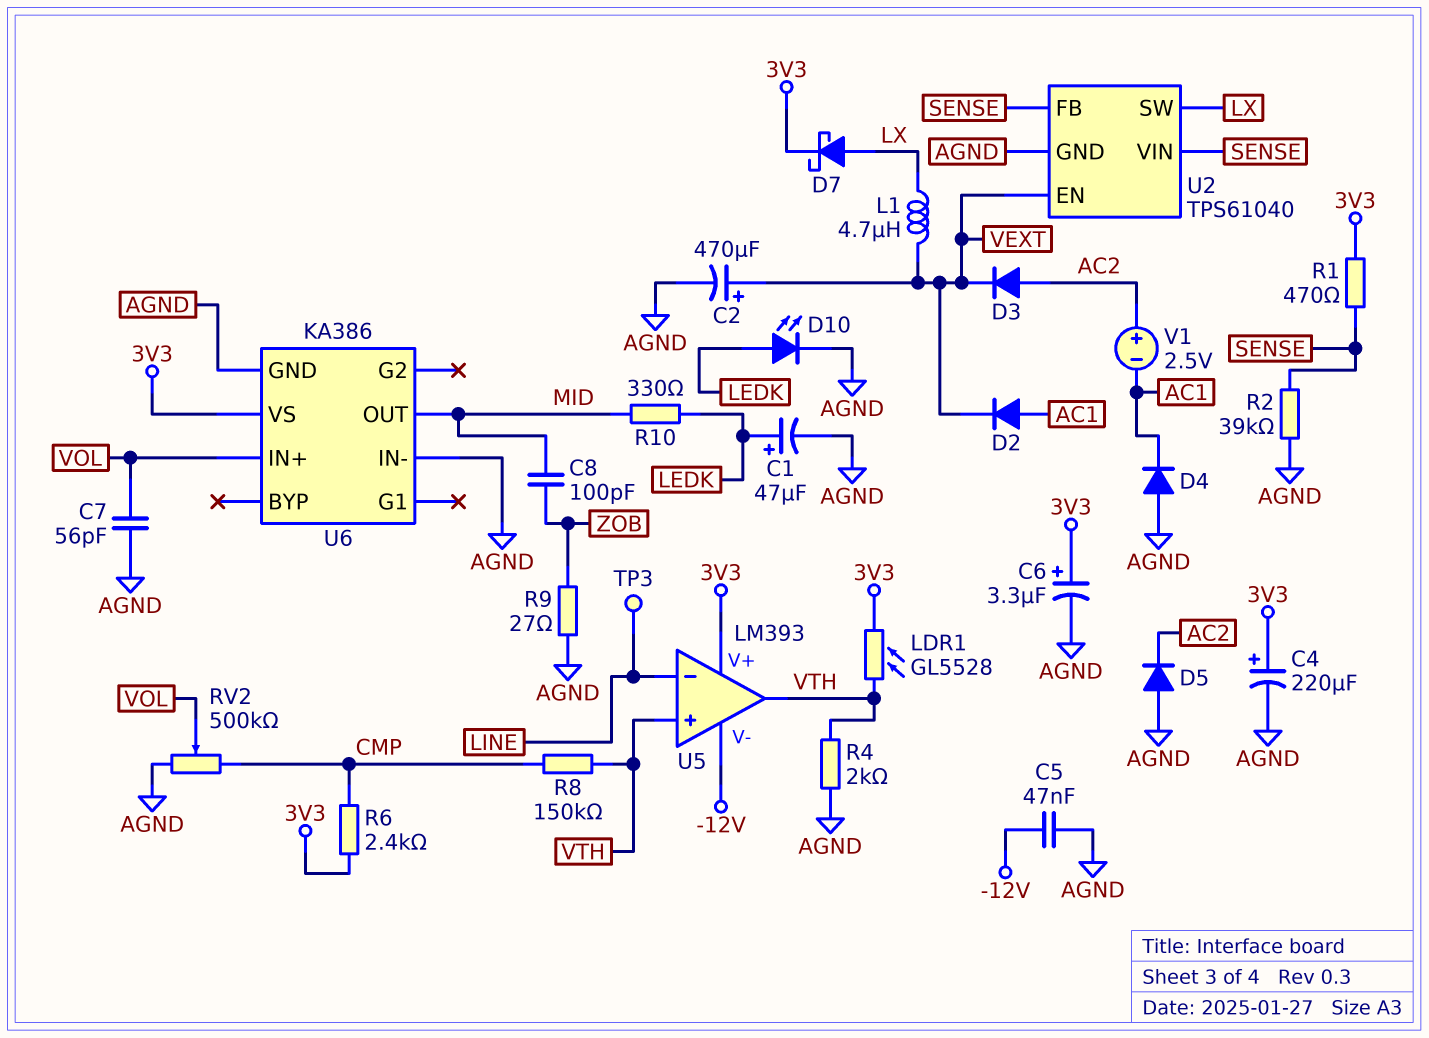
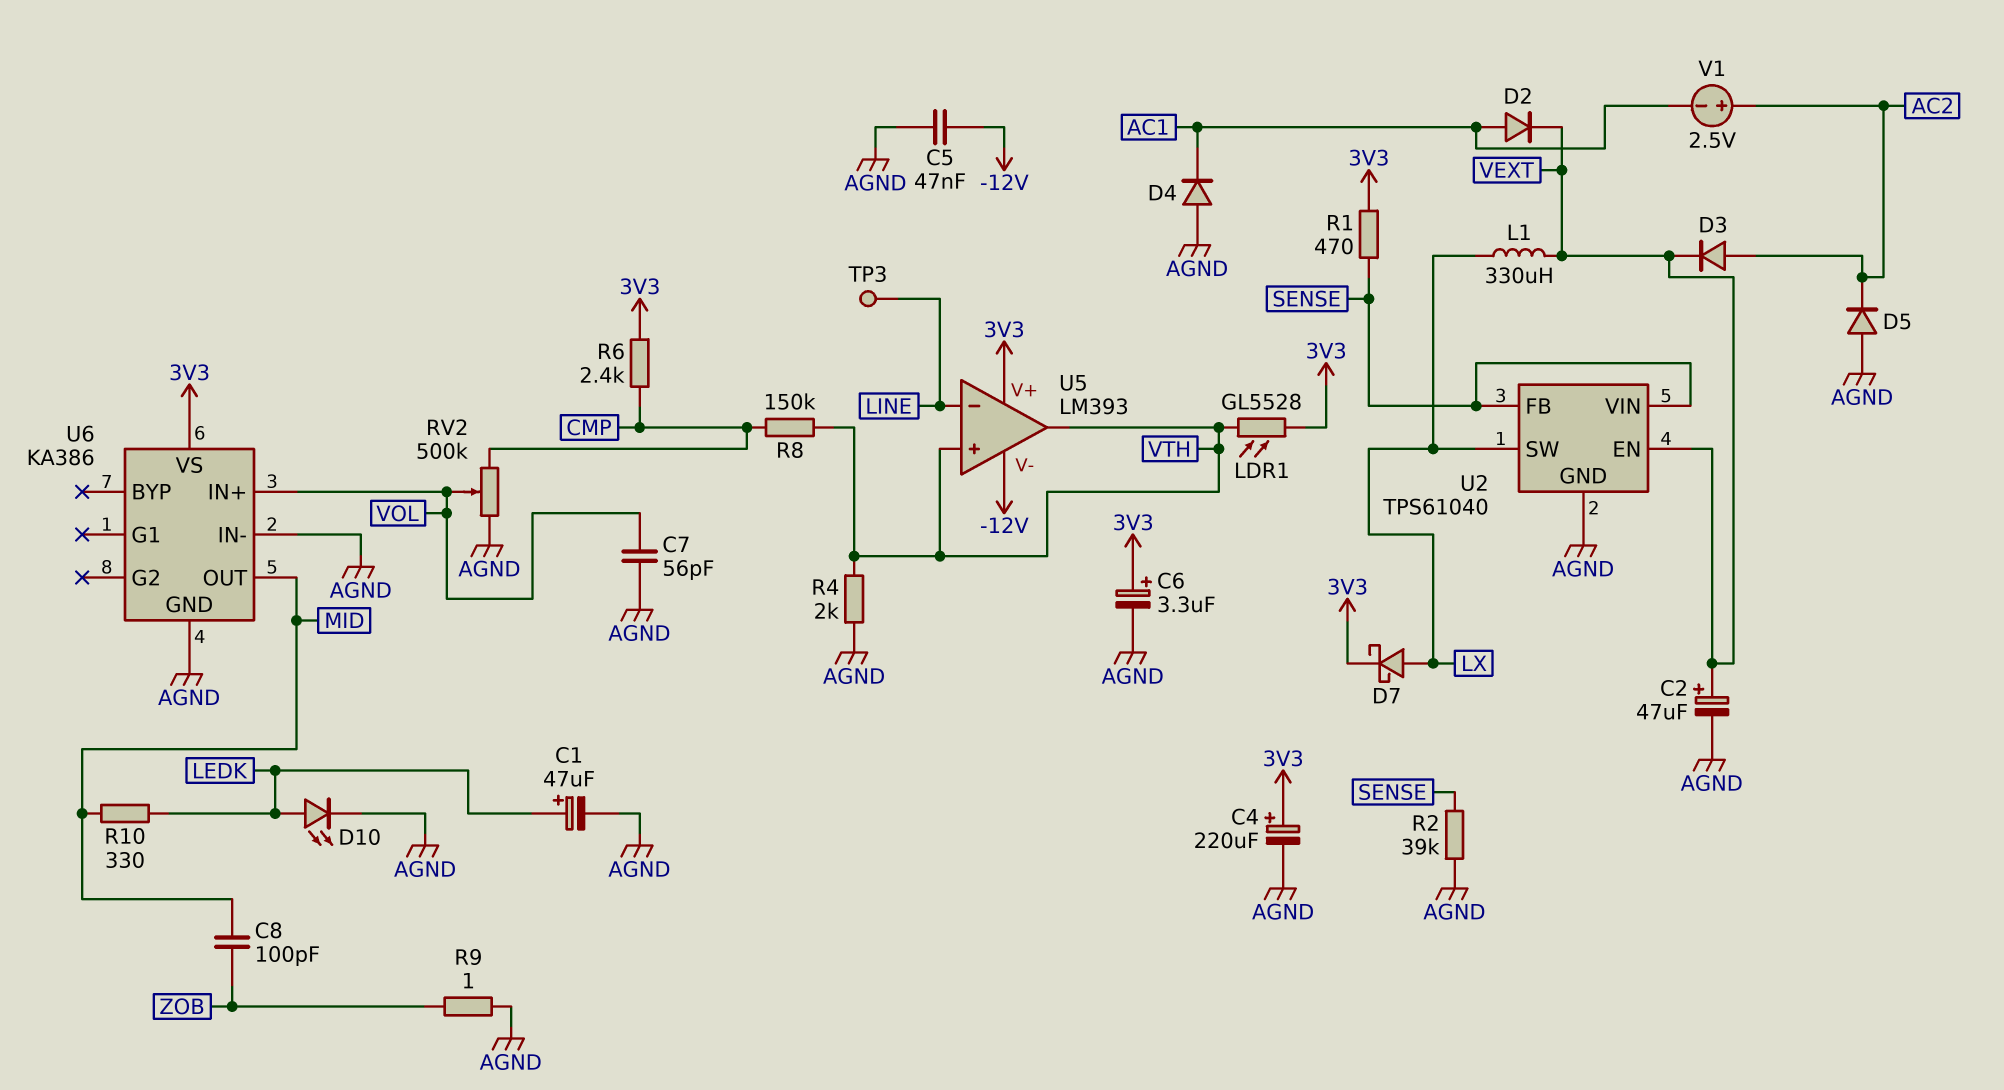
C2: 470uF (plus VEXT, minus AGND) -> 47uF (plus VEXT, minus AGND)
L1: 4.7uH (LX, VEXT) -> 330uH (LX, VEXT)
R9: 27 (AGND, ZOB) -> 1 (AGND, ZOB)

